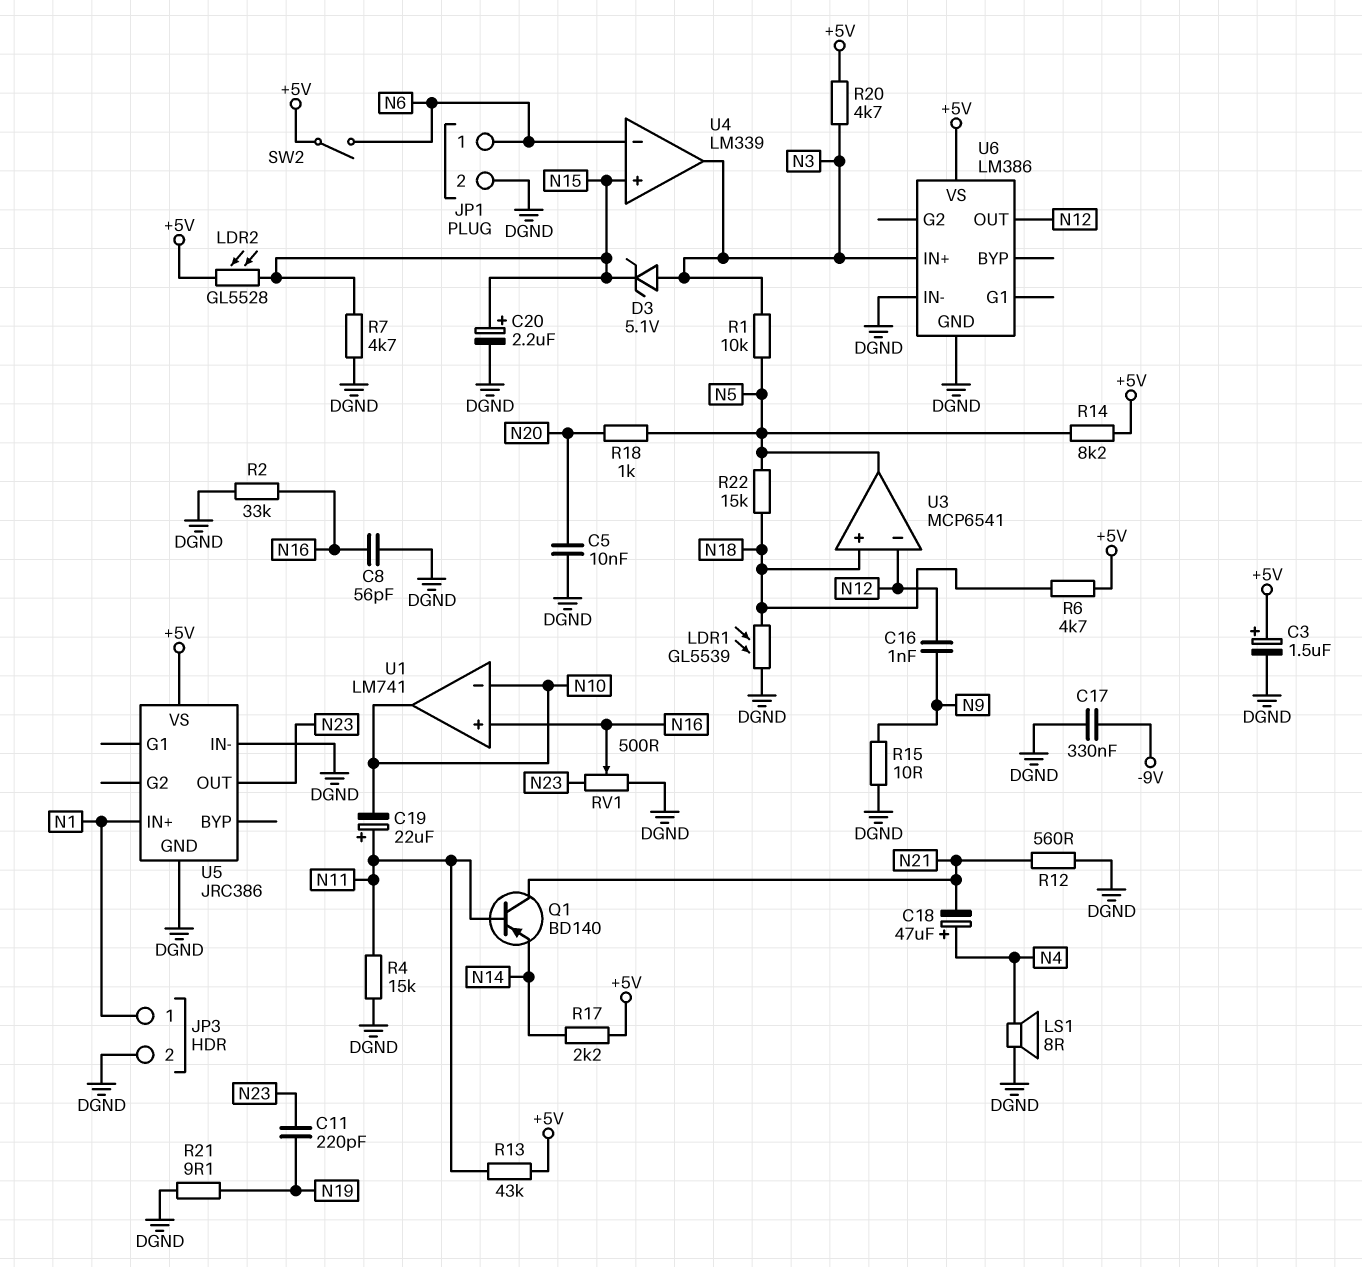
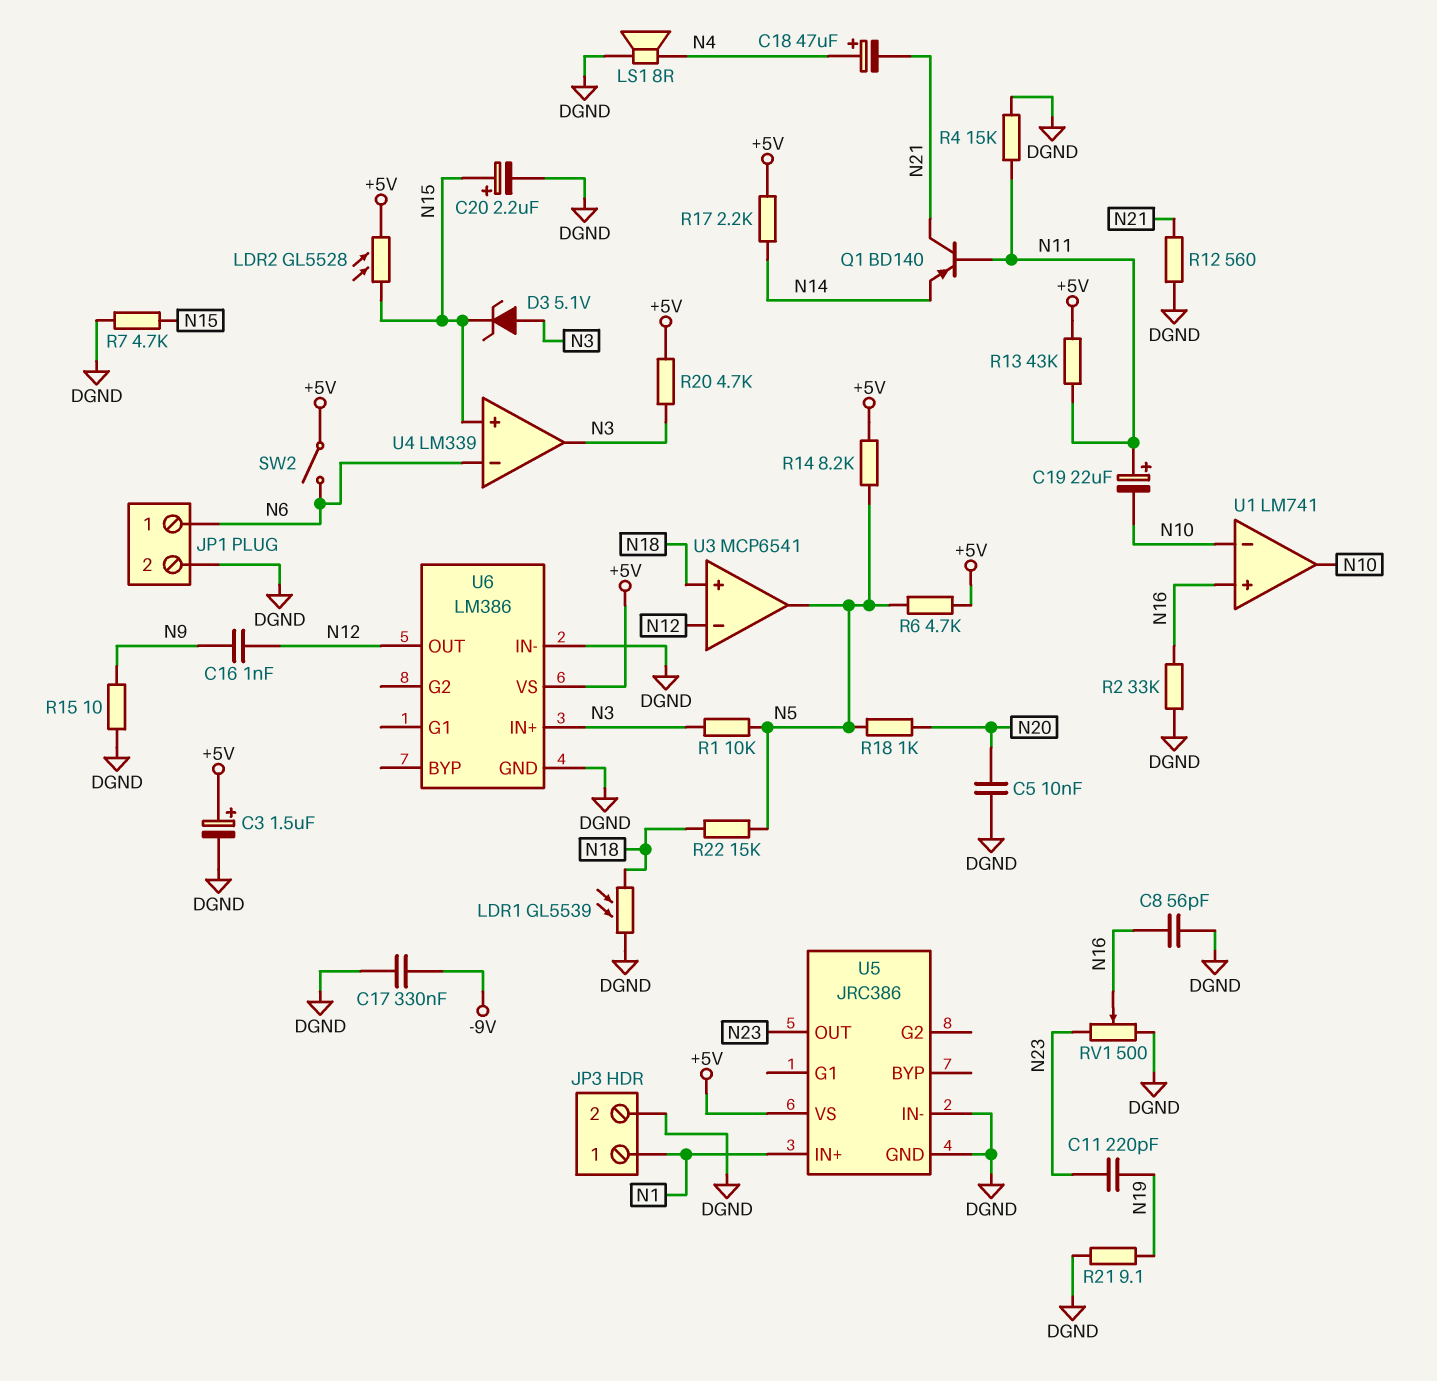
R6: 4.7k (+5V, N18) -> 4.7k (+5V, N5)

